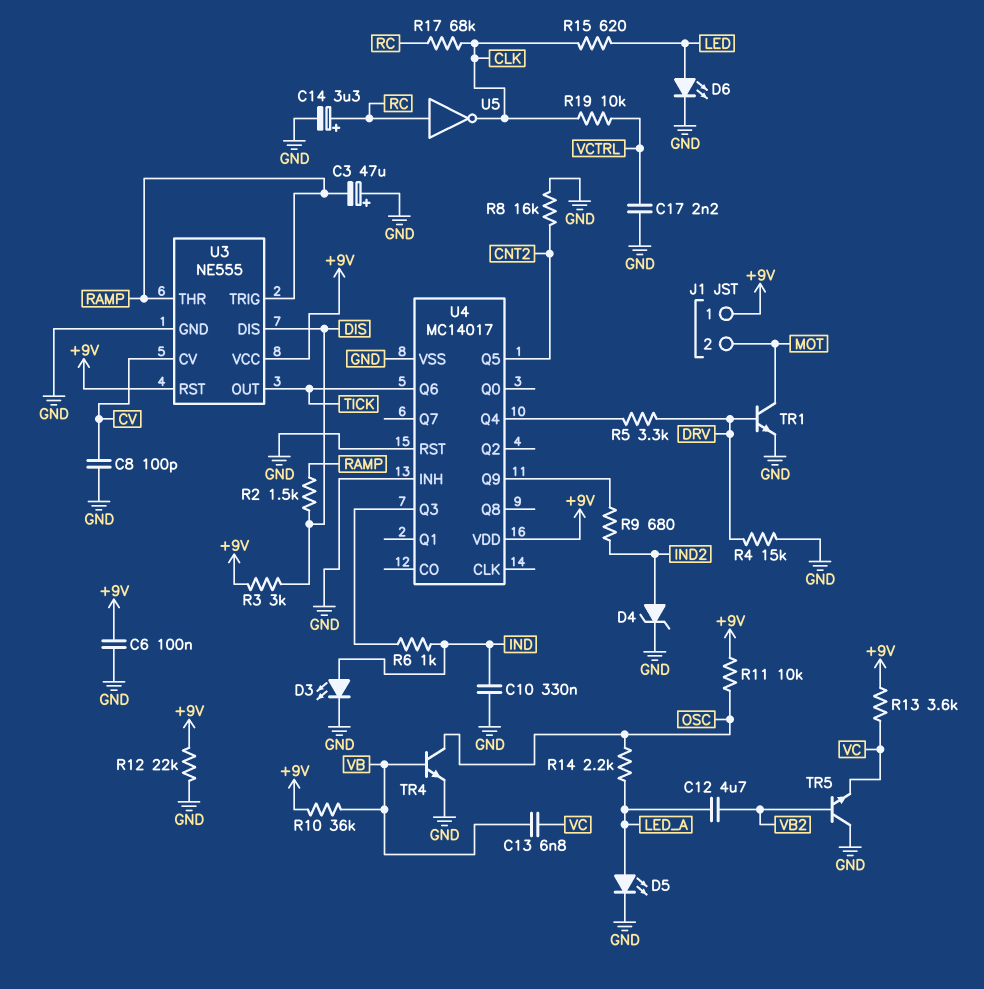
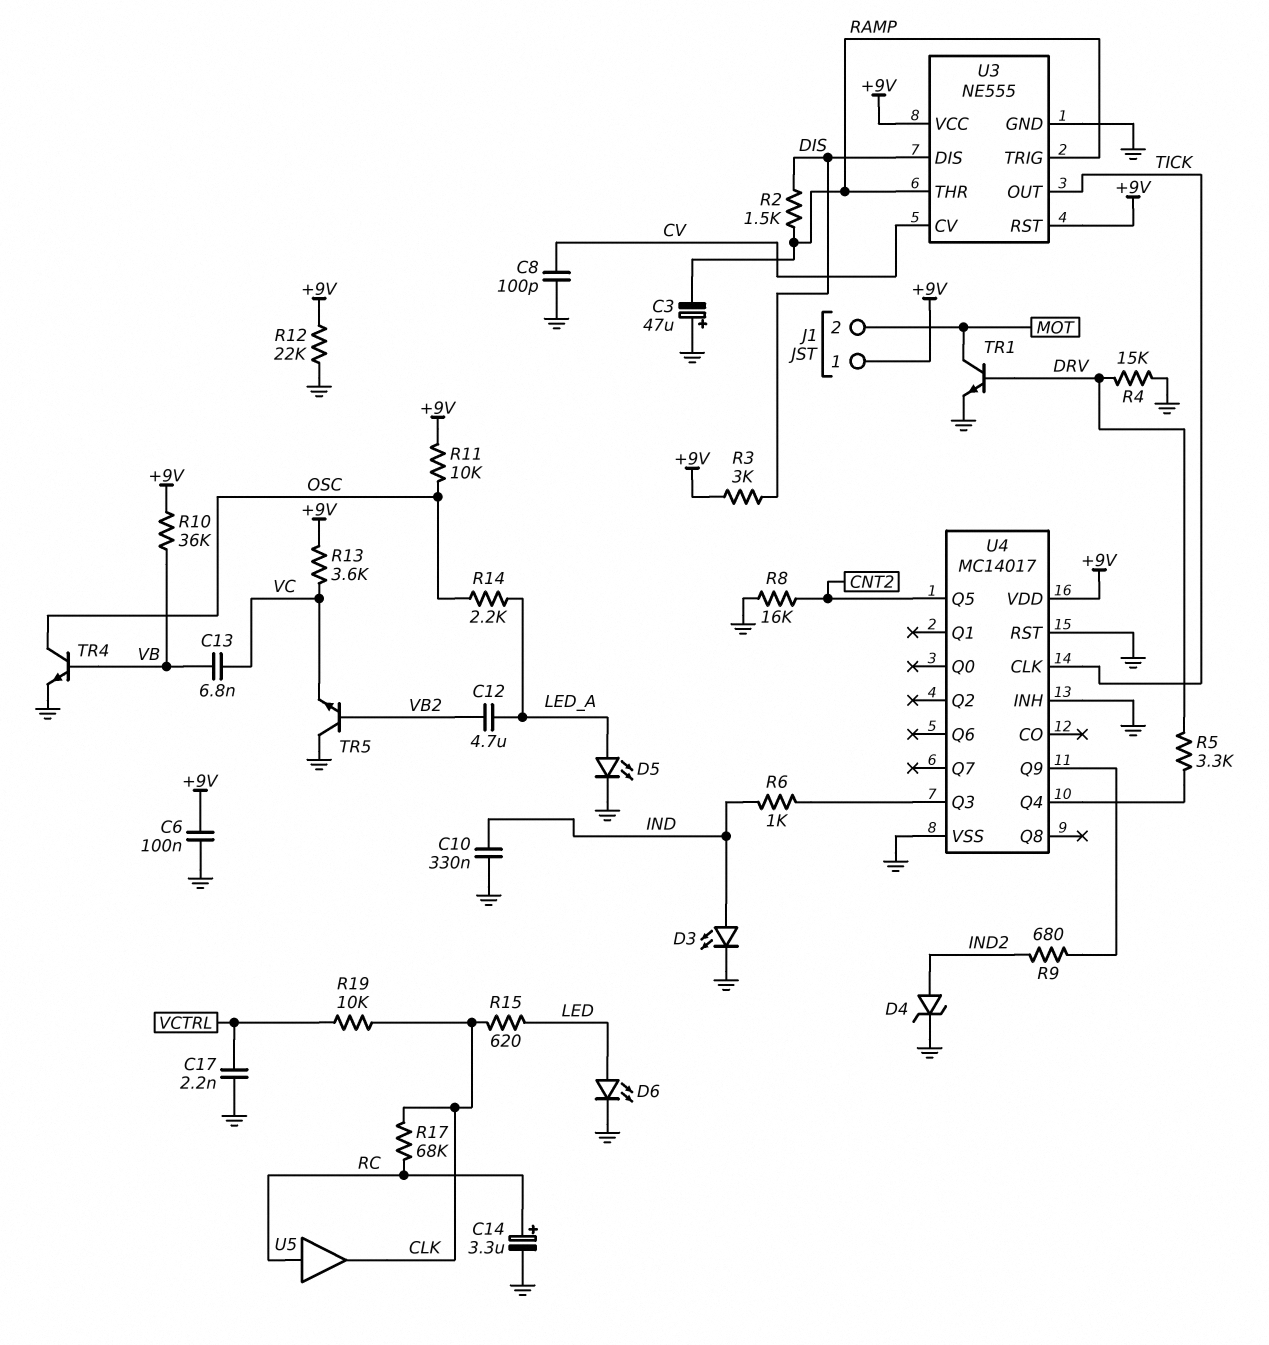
U4 pin CLK: none -> TICK
U4 pin Q6: TICK -> none
U5: NOT (in RC, out CLK) -> buffer (in RC, out CLK)

